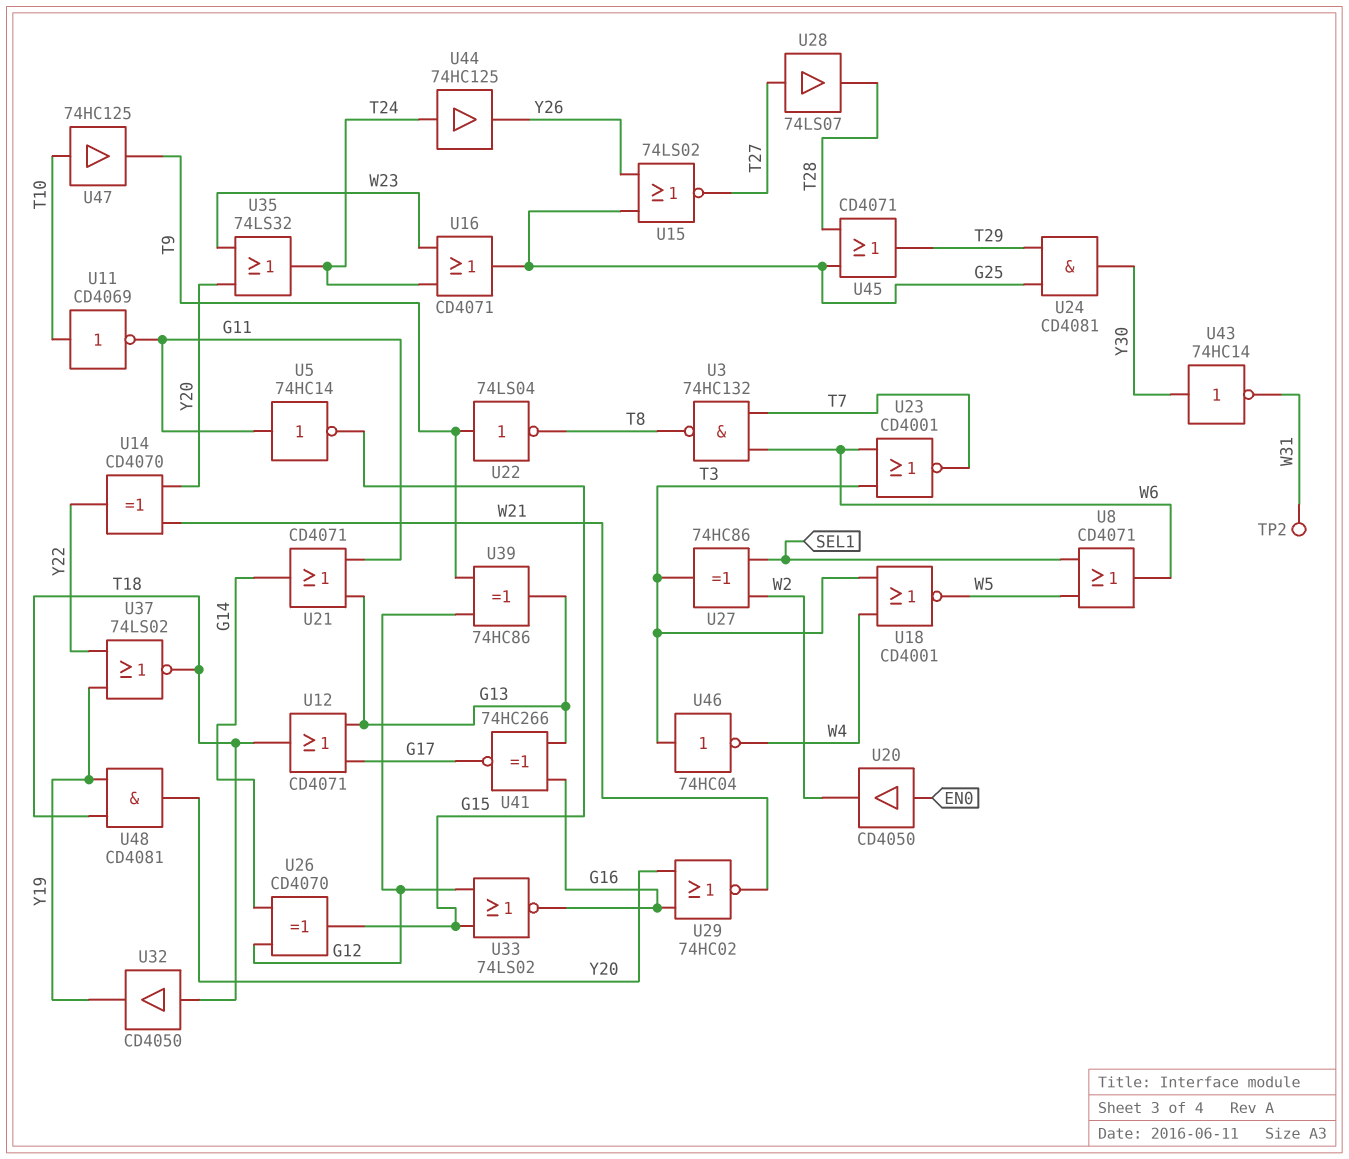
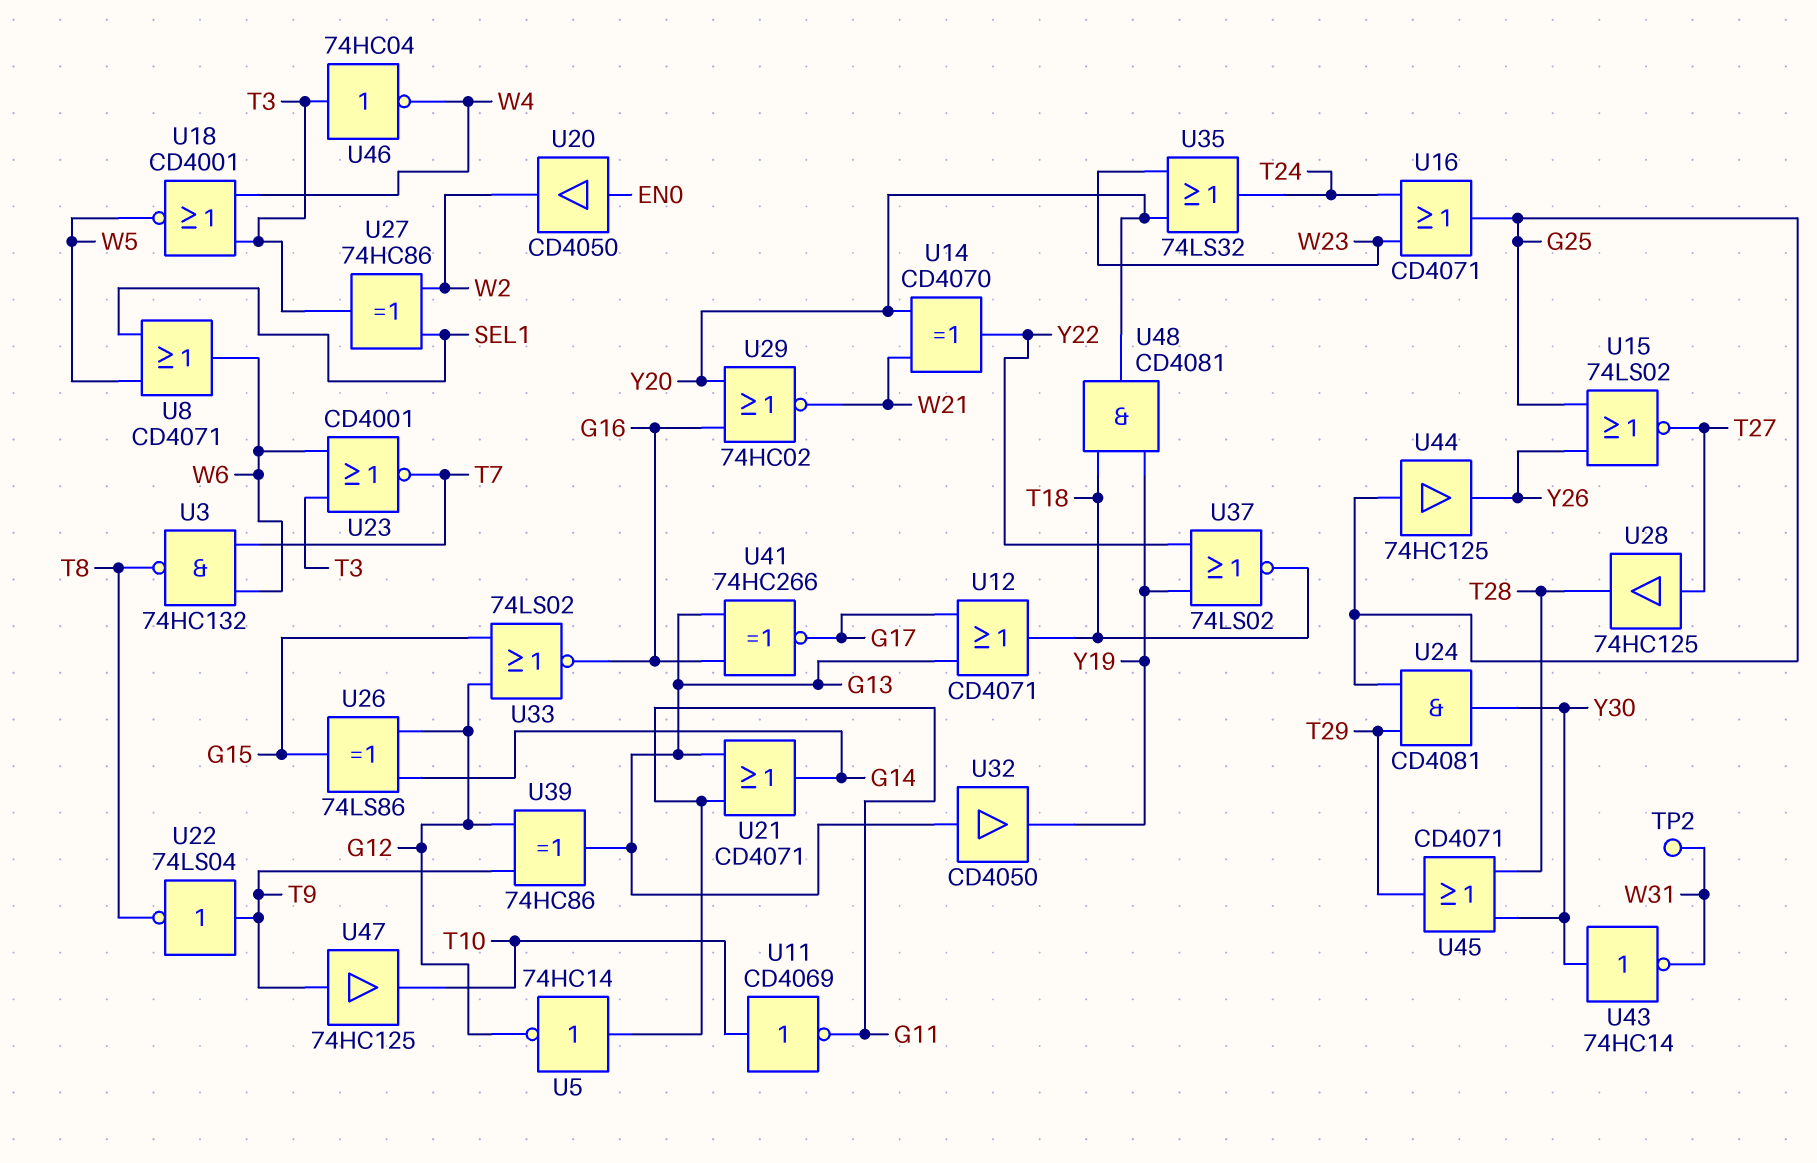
U5: NOT 74HC14 (in G11, out G15) -> NOT 74HC14 (in G11, out G12)
U26: XOR CD4070 (in G12, in G14, out G15) -> XOR 74LS86 (in G12, in G14, out G15)
U28: buffer 74LS07 (in T27, out T28) -> buffer 74HC125 (in T27, out T28)
U32: buffer CD4050 (in T18, out Y19) -> buffer CD4050 (in G13, out Y19)
U44: buffer 74HC125 (in T24, out Y26) -> buffer 74HC125 (in G25, out Y26)
U45: OR CD4071 (in G25, in T28, out T29) -> OR CD4071 (in T28, in Y30, out T29)
U47: buffer 74HC125 (in T10, out T9) -> buffer 74HC125 (in T9, out T10)

